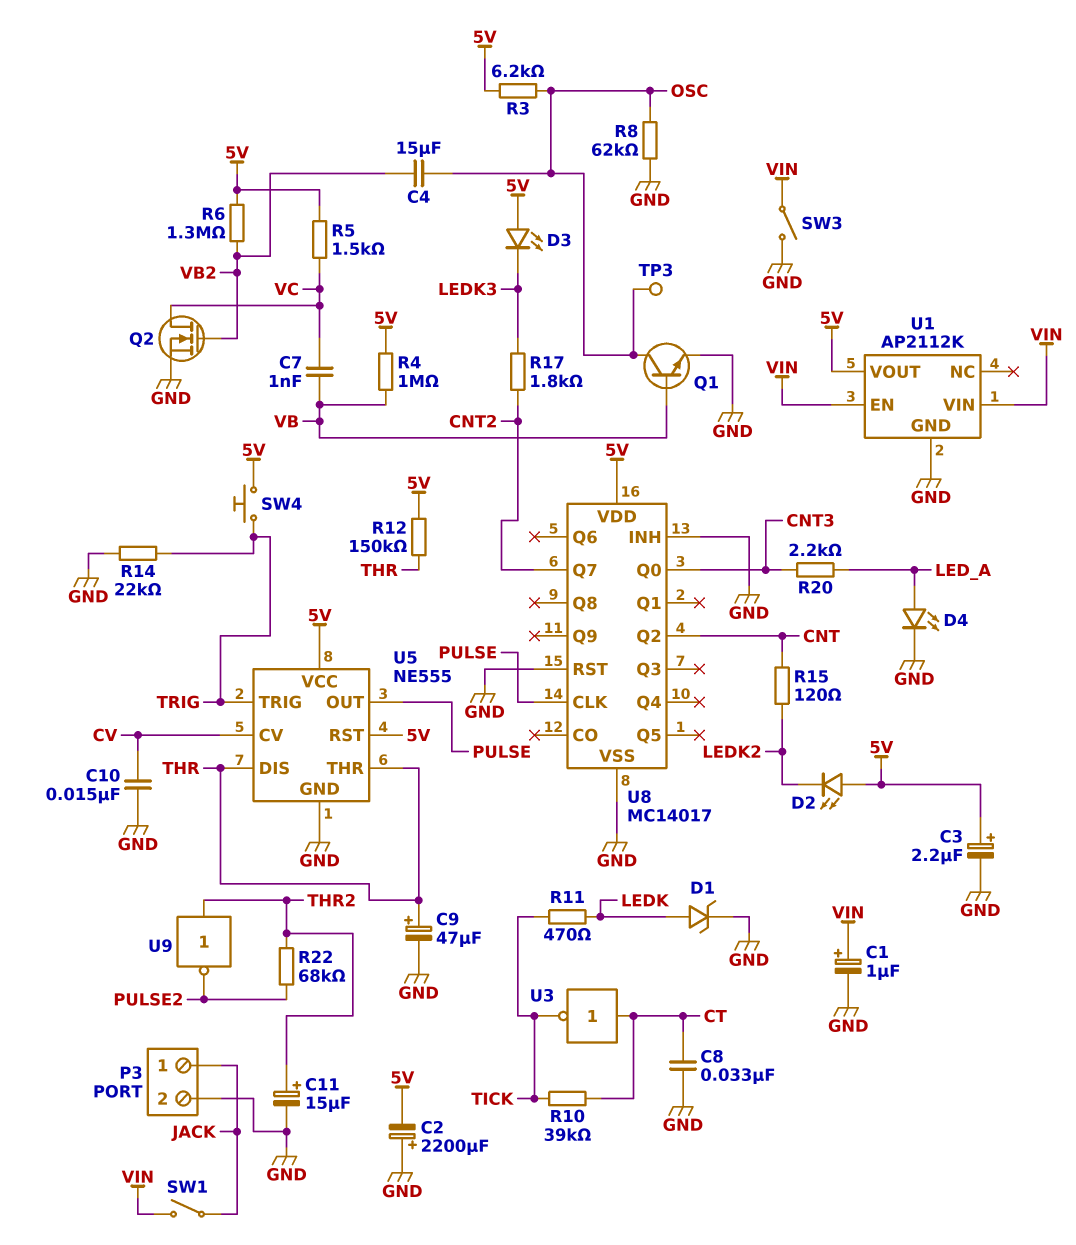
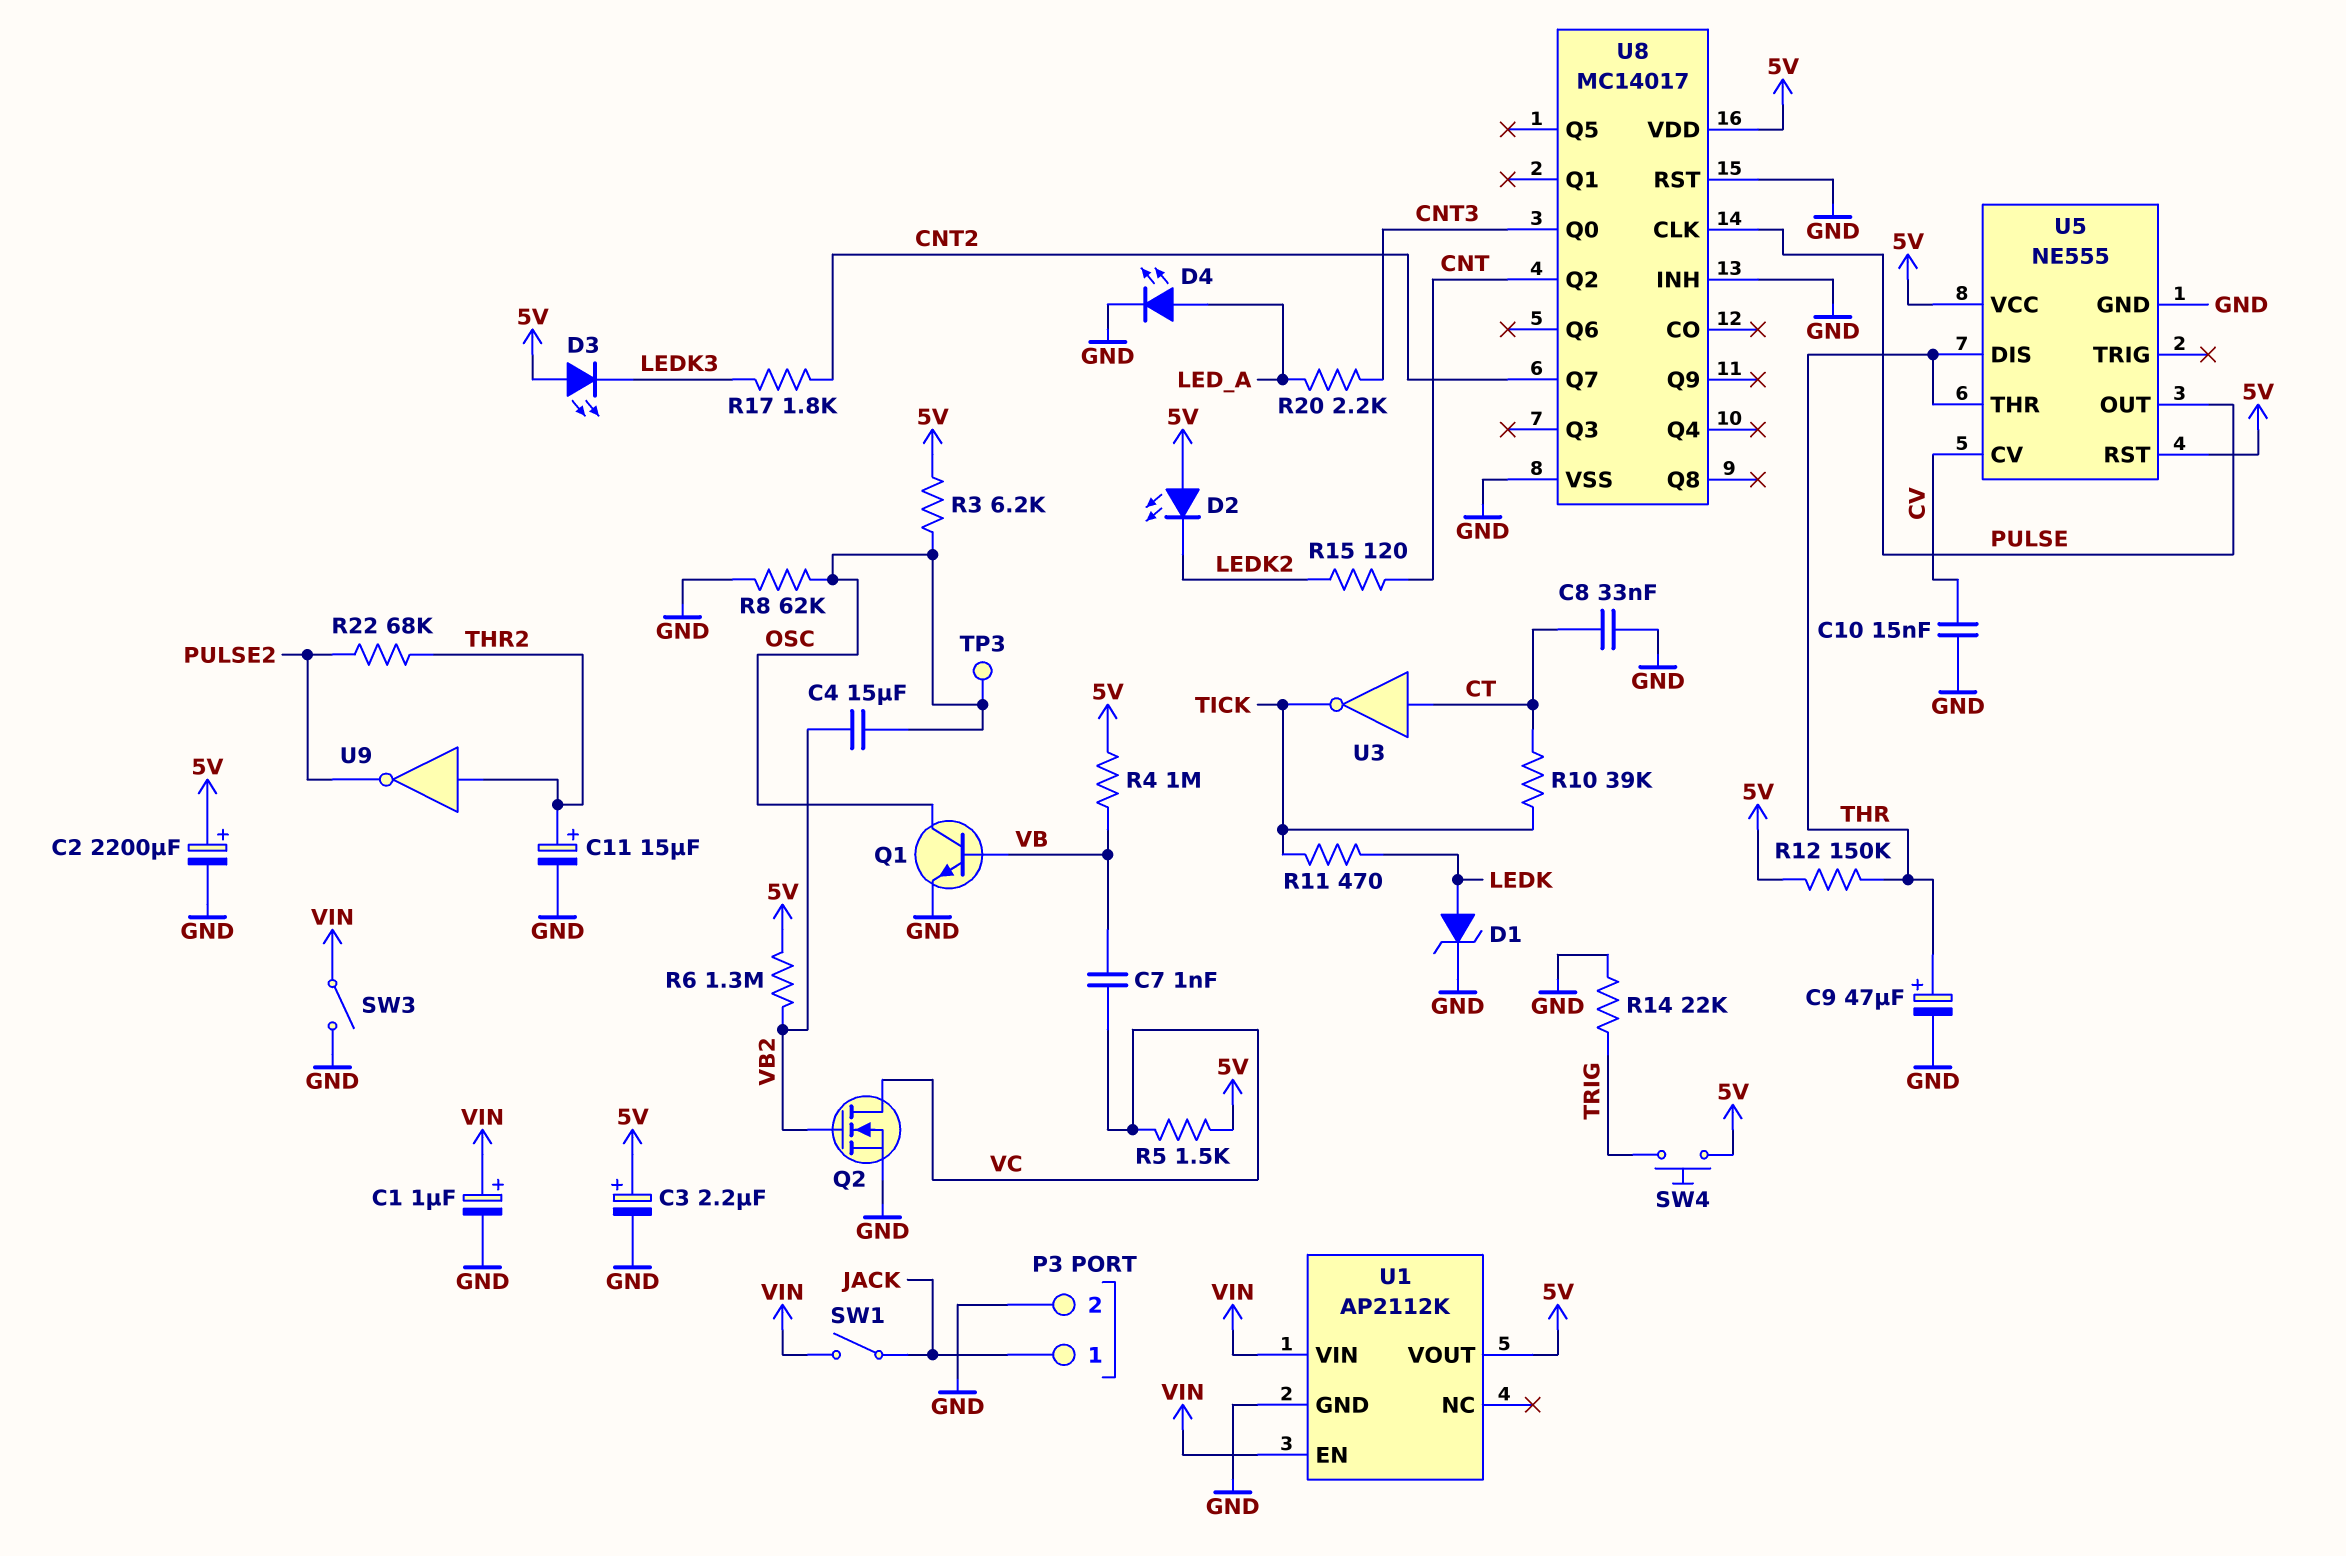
C2: 2200uF (plus GND, minus 5V) -> 2200uF (plus 5V, minus GND)
U5 pin TRIG: TRIG -> none

